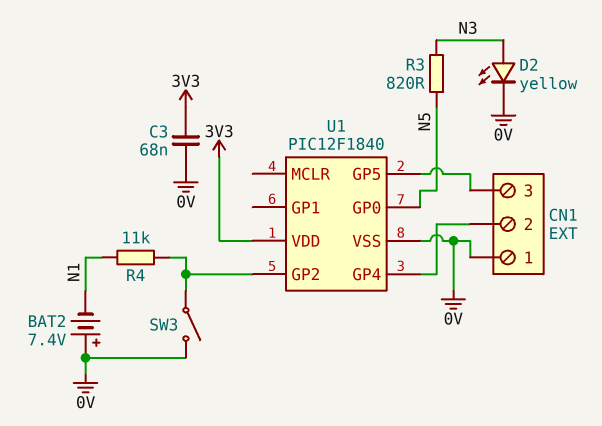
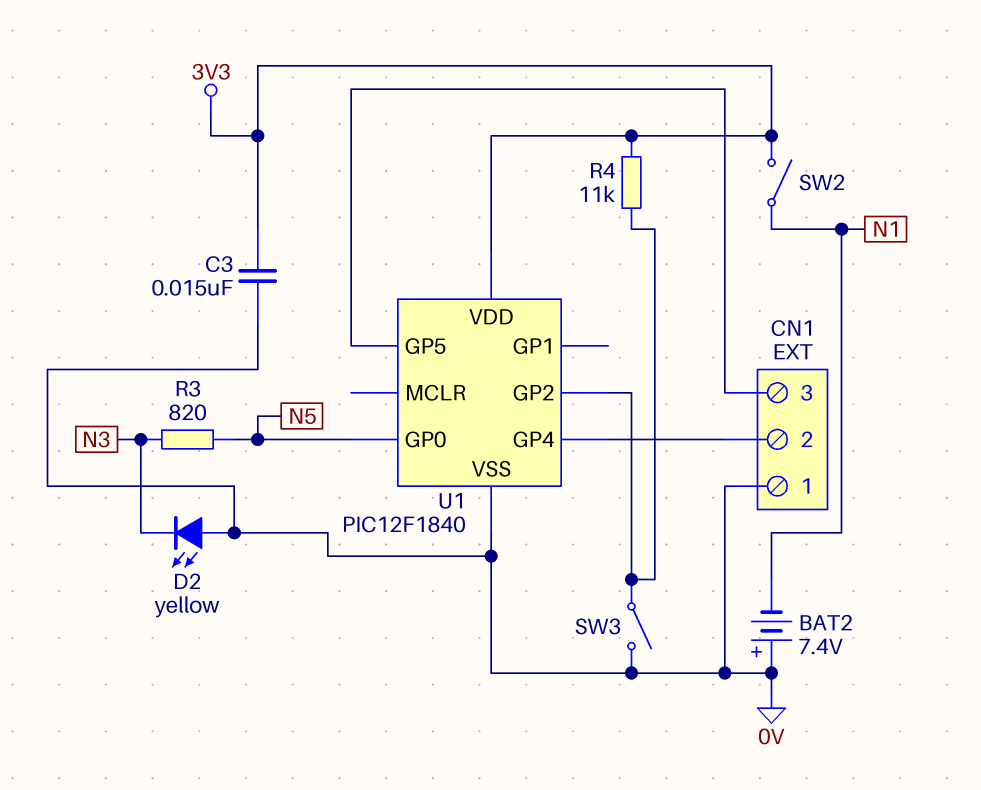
C3: 68nF (0V, 3V3) -> 15nF (0V, 3V3)
D2: LED yellow (A N3, K 0V) -> LED yellow (A 0V, K N3)
R4: 11k (N1, U1/GP2) -> 11k (3V3, U1/GP2)
SW2: none -> switch (3V3, N1)

